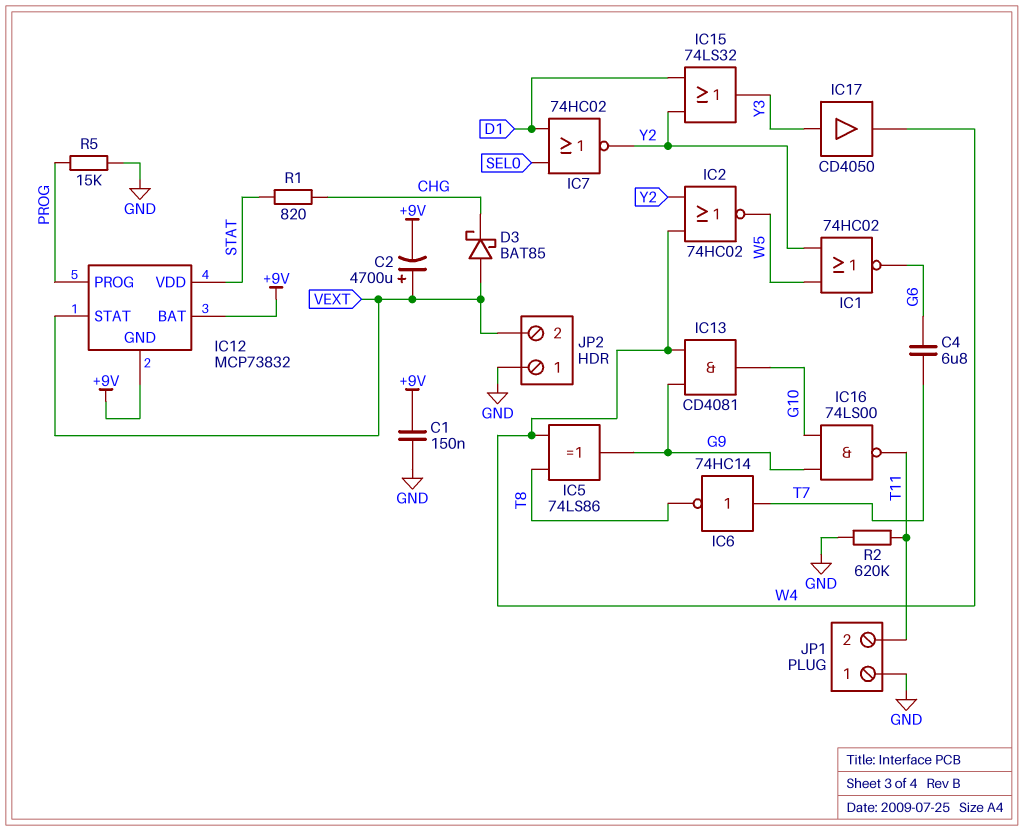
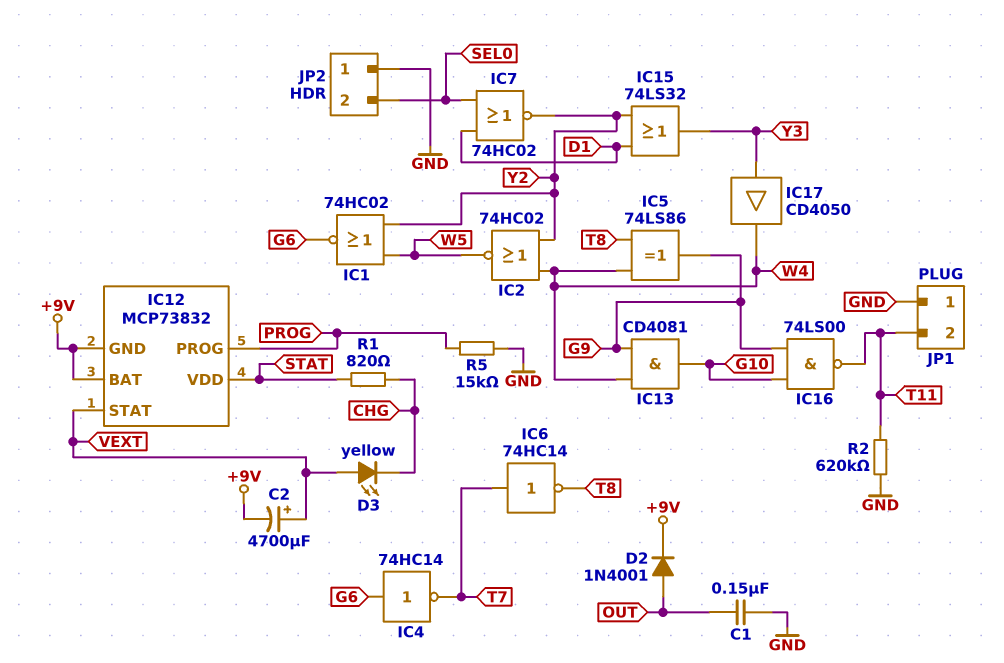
C1: 150nF (+9V, GND) -> 150nF (GND, OUT)
C4: 6.8uF (G6, T7) -> none
D2: none -> diode 1N4001 (A OUT, K +9V)
D3: schottky BAT85 (A VEXT, K CHG) -> LED yellow (A VEXT, K CHG)
IC4: none -> NOT 74HC14 (in G6, out T7)
JP2 pin 2: VEXT -> SEL0

